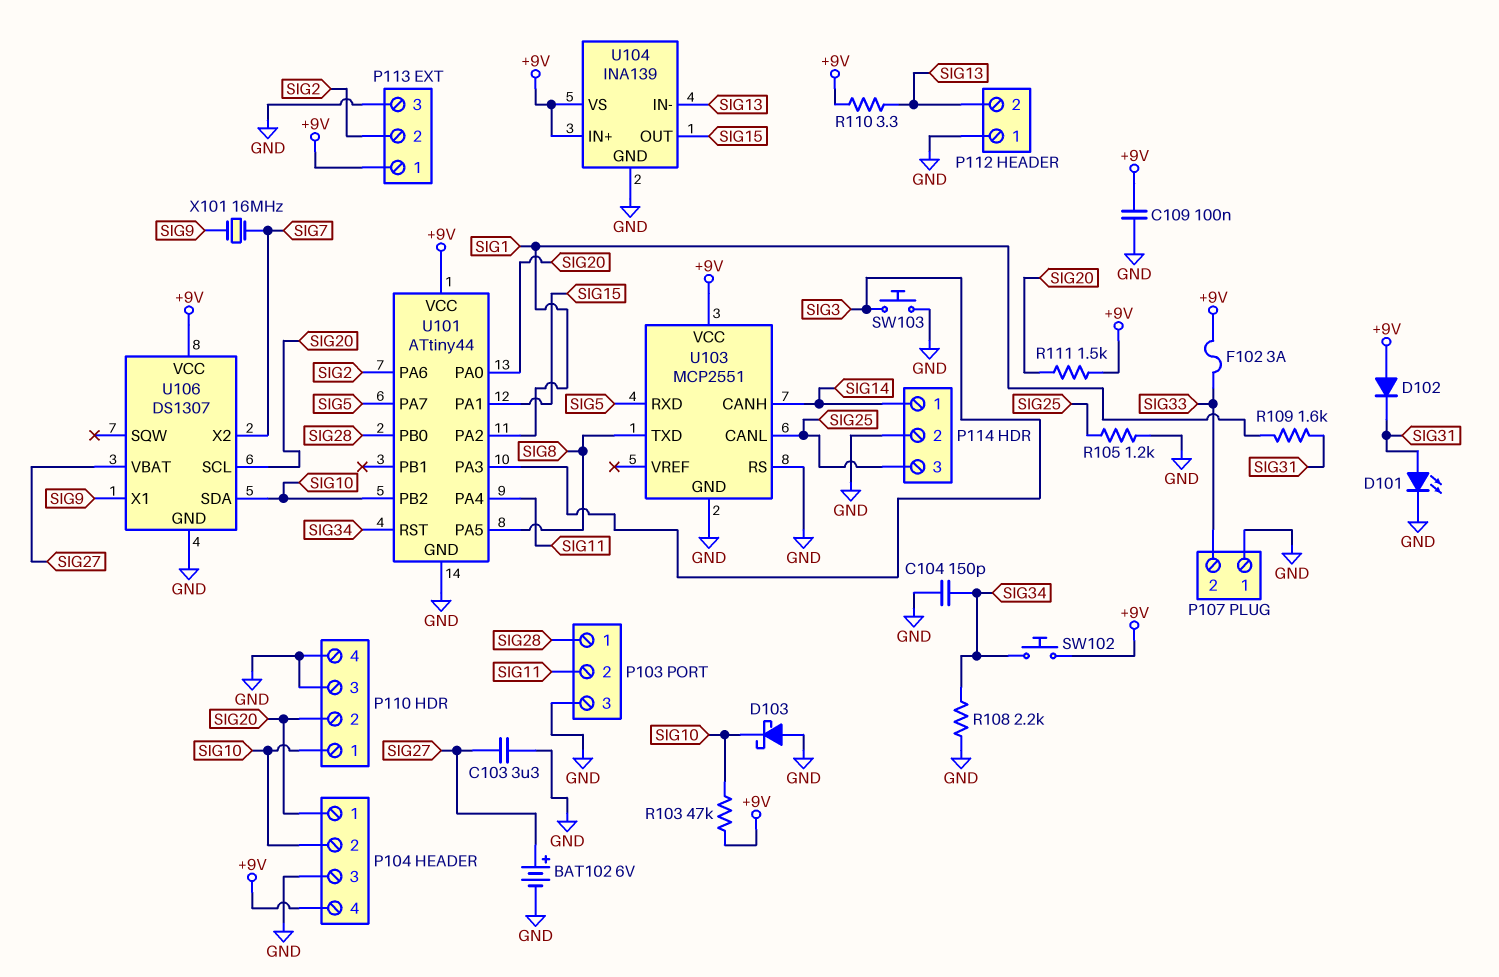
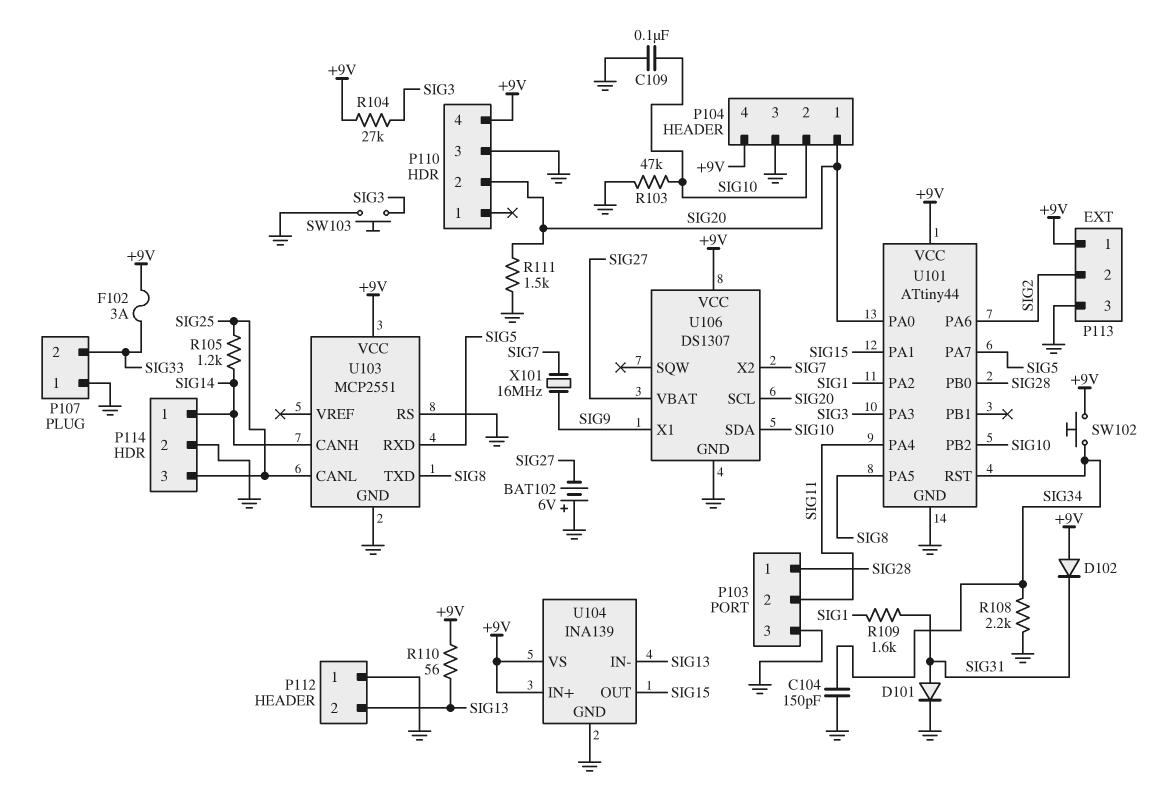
BAT102: 6V (plus SIG27, minus GND) -> 6V (plus GND, minus SIG27)
C103: 3.3uF (GND, SIG27) -> none
C109: 100nF (+9V, GND) -> 100nF (GND, SIG10)
D101: LED (A SIG31, K GND) -> diode (A SIG31, K GND)
D103: schottky (A GND, K SIG10) -> none
P110 pin 1: SIG10 -> none
P110 pin 4: GND -> +9V
R103: 47k (+9V, SIG10) -> 47k (GND, SIG10)
R104: none -> 27k (+9V, SIG3)
R105: 1.2k (GND, SIG25) -> 1.2k (SIG14, SIG25)
R110: 3.3 (+9V, SIG13) -> 56 (+9V, SIG13)
R111: 1.5k (+9V, SIG20) -> 1.5k (GND, SIG20)

